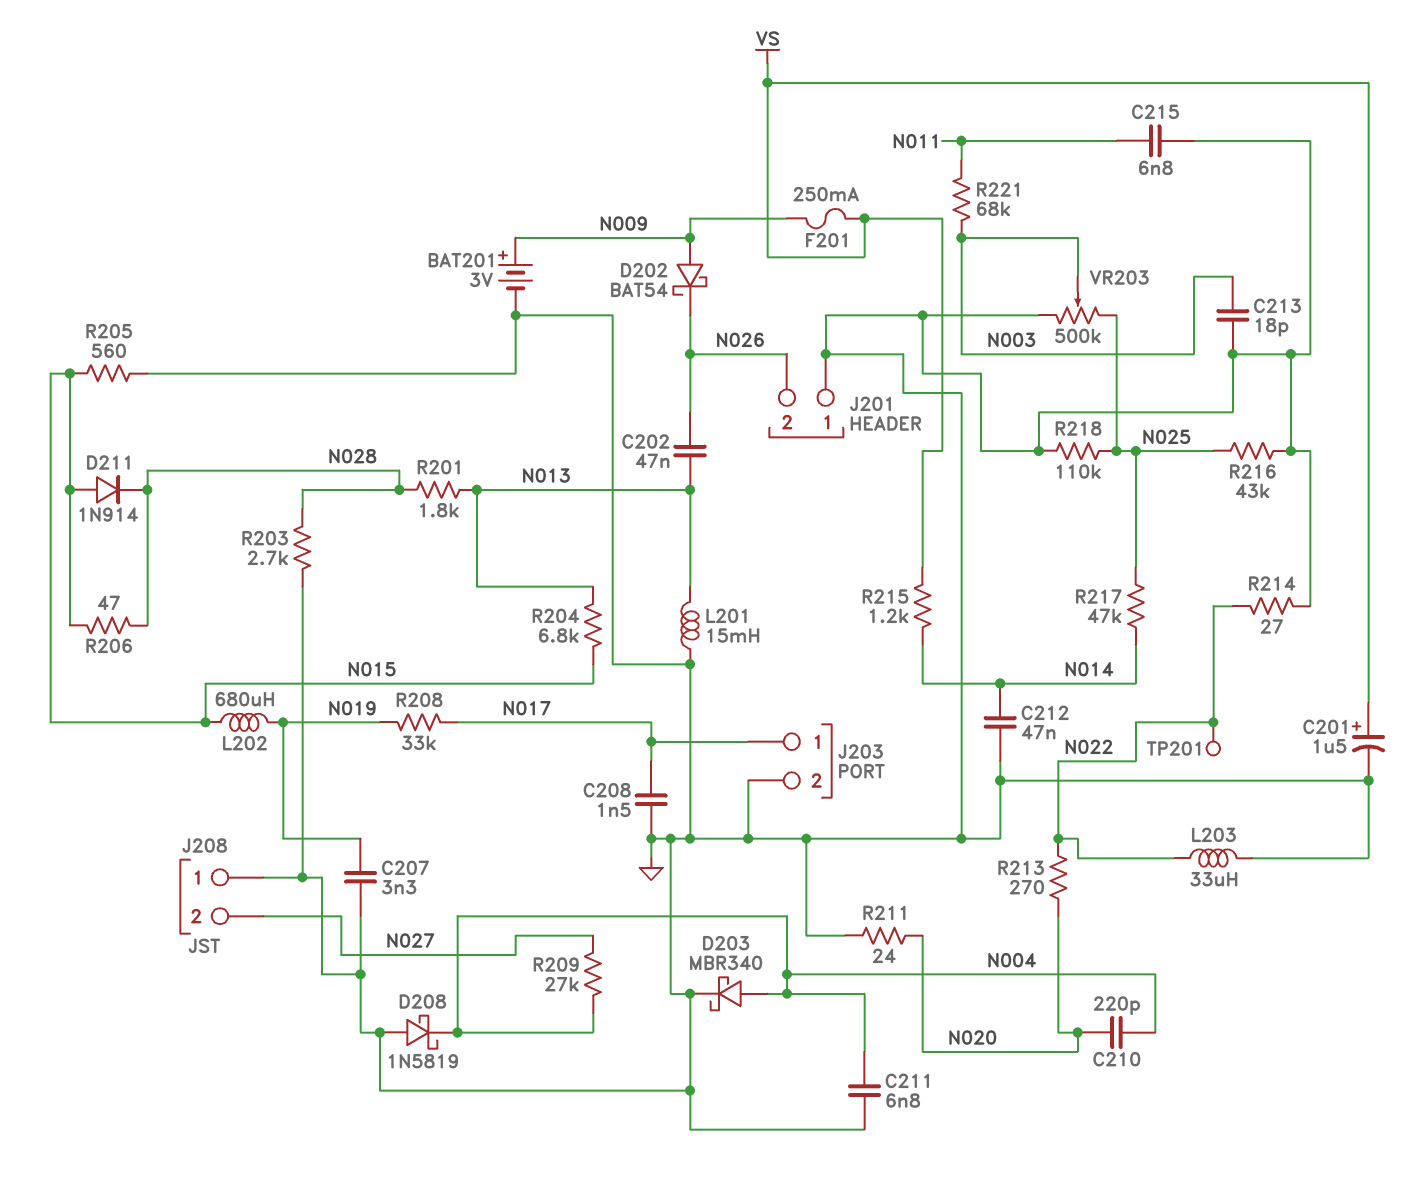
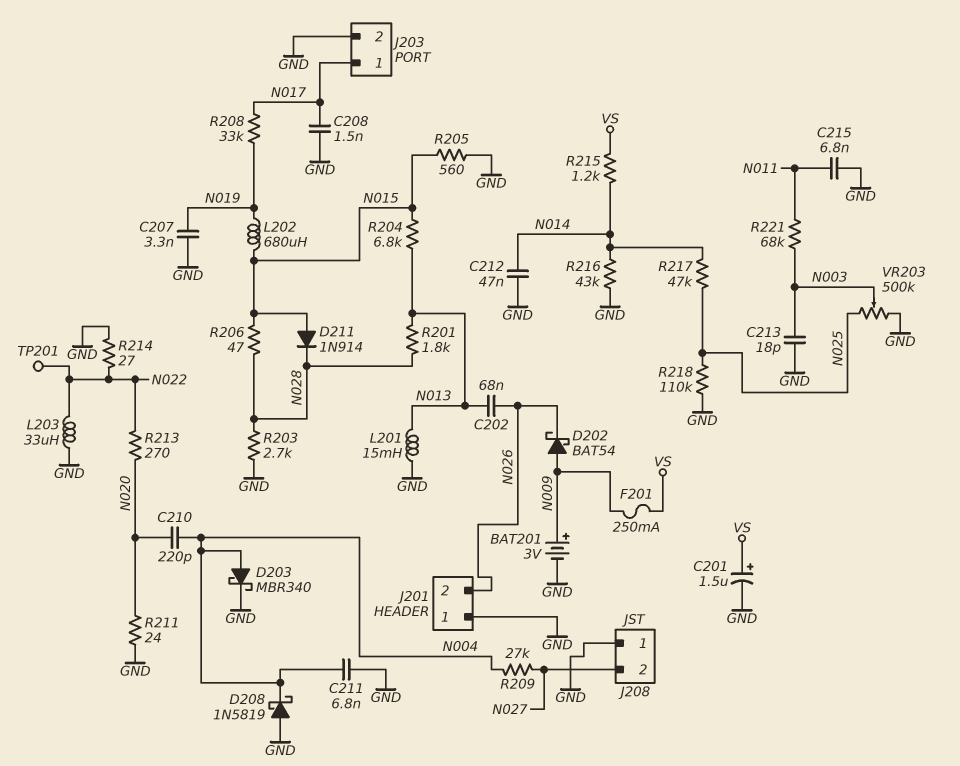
C202: 47nF (N013, N026) -> 68nF (N013, N026)
R216: 43k (GND, N025) -> 43k (GND, N014)

